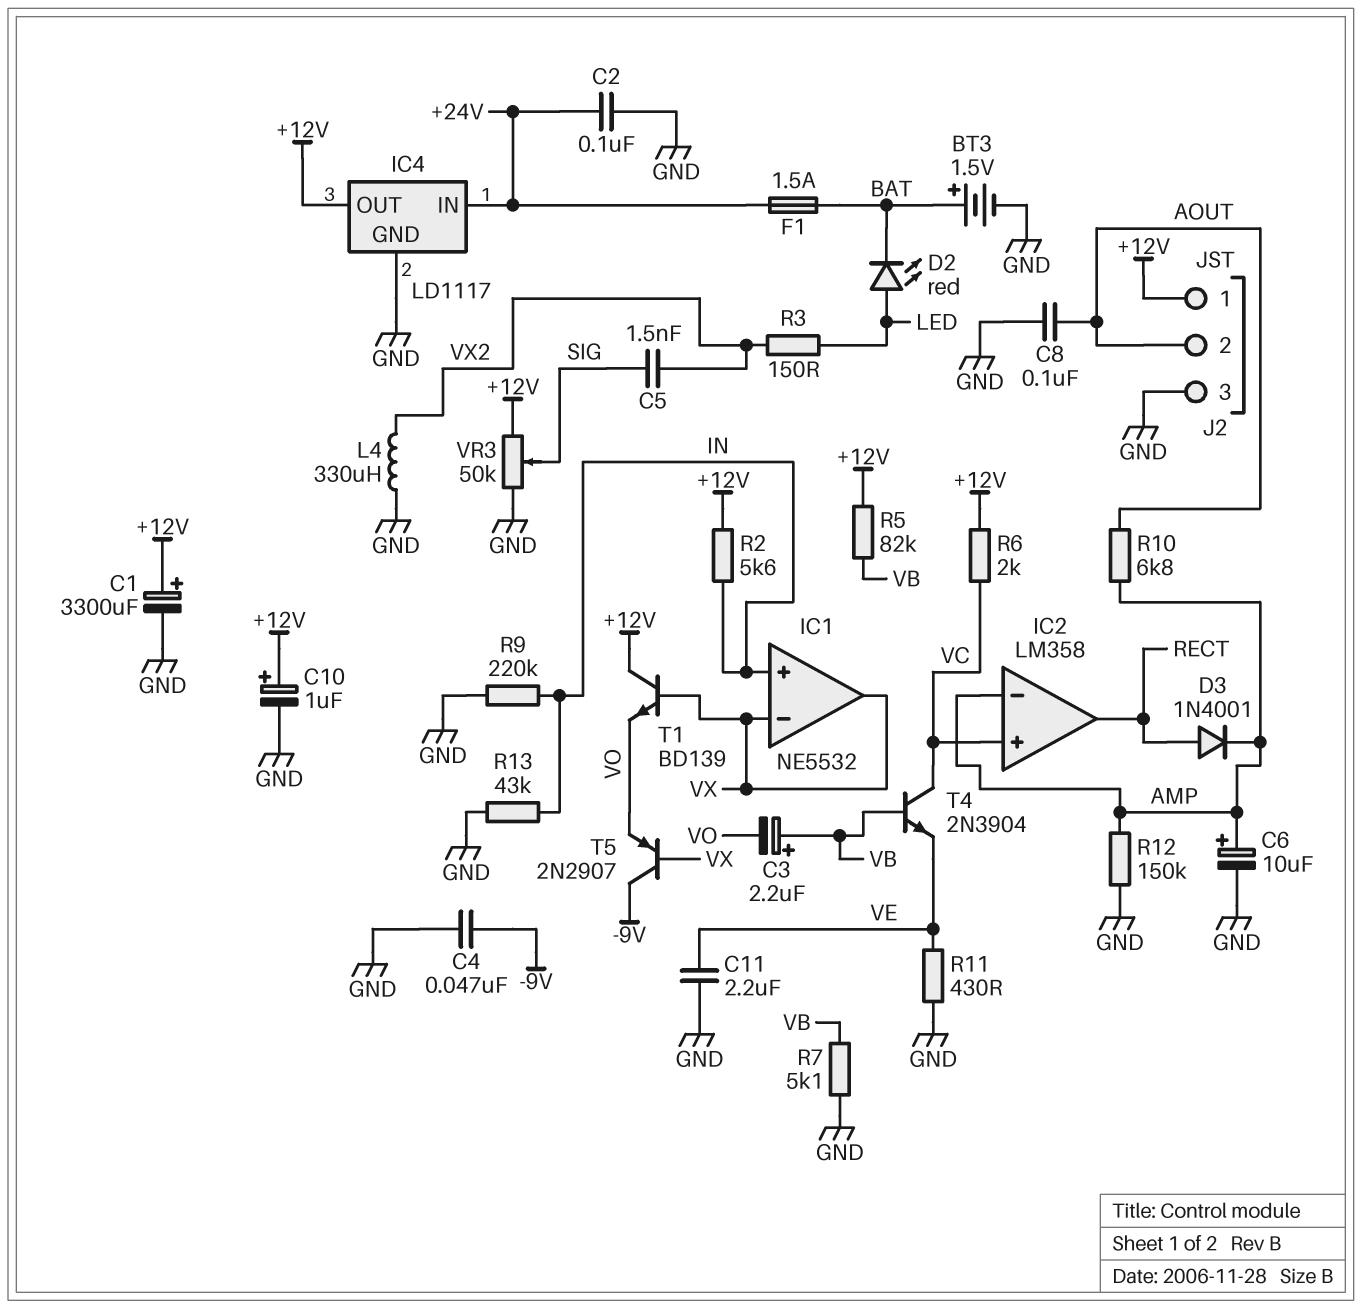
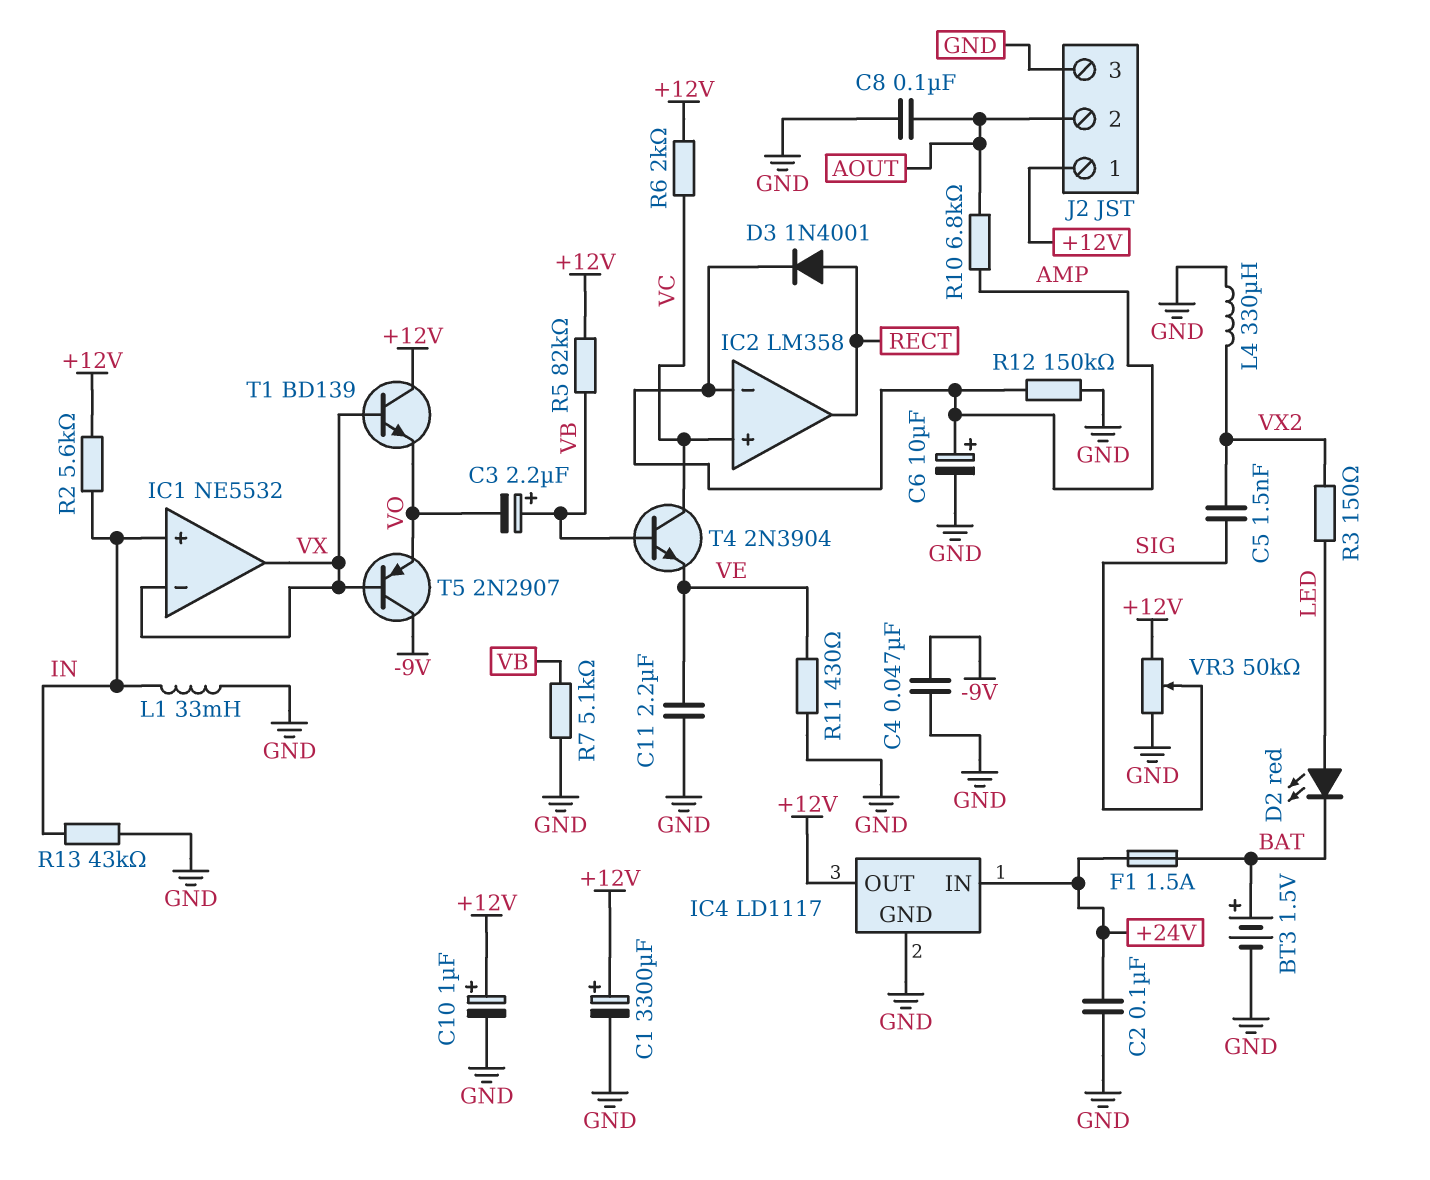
L1: none -> 33mH (GND, IN)
R9: 220k (GND, IN) -> none

